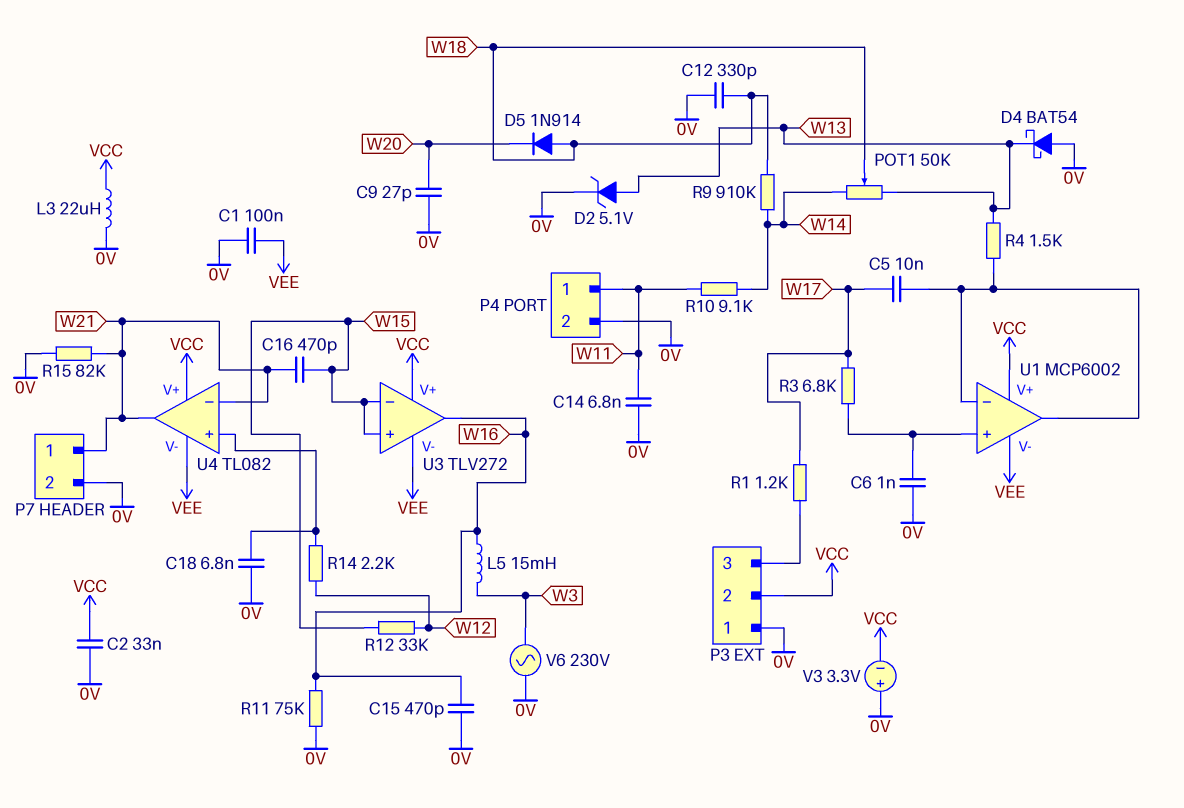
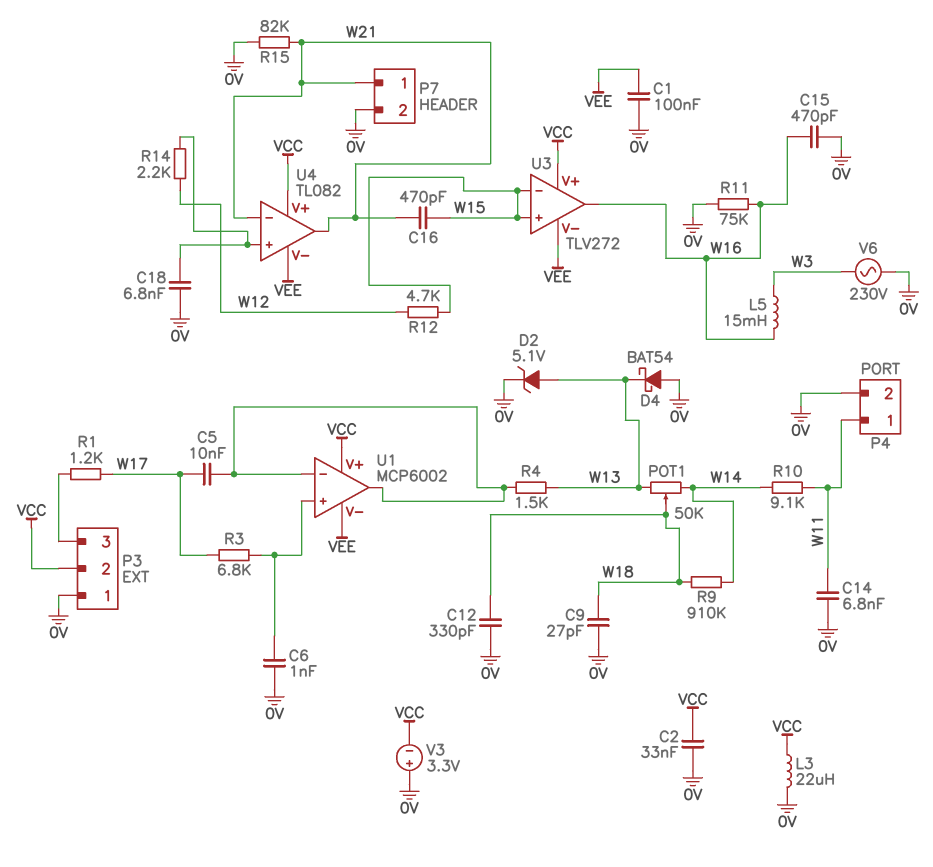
C9: 27pF (0V, W20) -> 27pF (0V, W18)
D5: diode 1N914 (A W18, K W20) -> none
R12: 33k (W12, W15) -> 4.7k (W12, W15)

